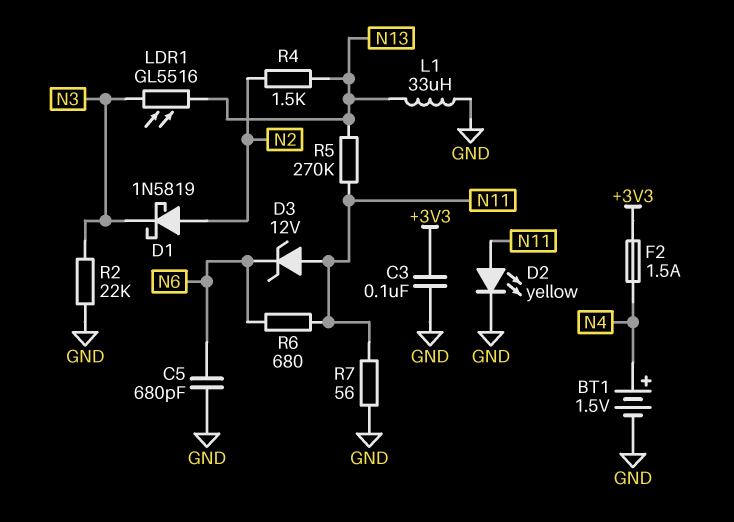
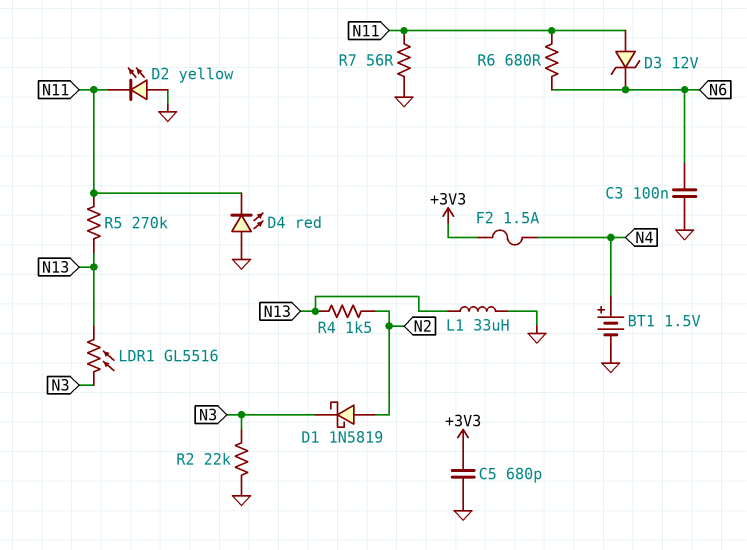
C3: 100nF (+3V3, GND) -> 100nF (GND, N6)
C5: 680pF (GND, N6) -> 680pF (+3V3, GND)
D2: LED yellow (A N11, K GND) -> LED yellow (A GND, K N11)
D4: none -> LED red (A GND, K N11)

